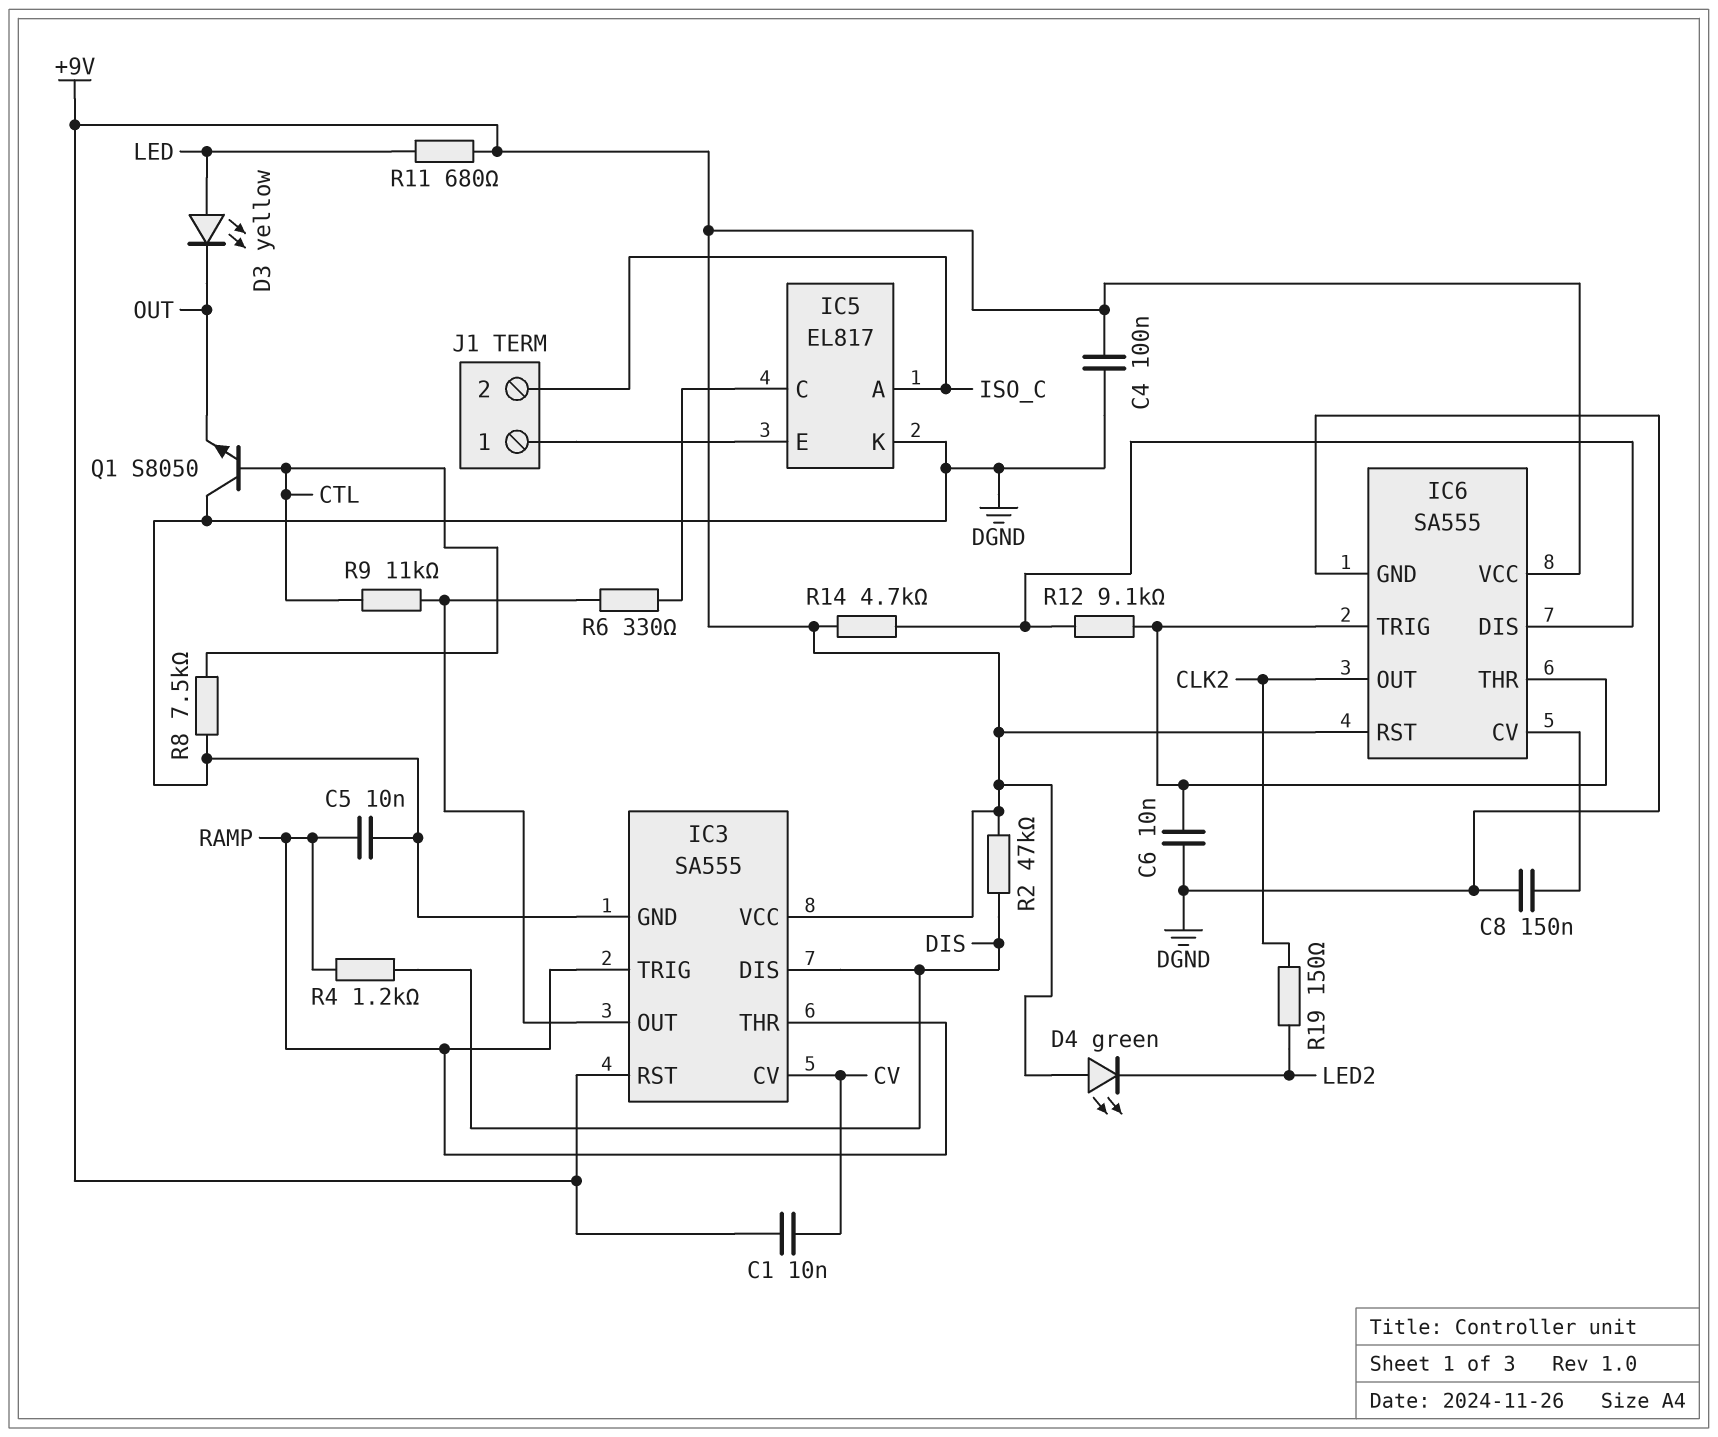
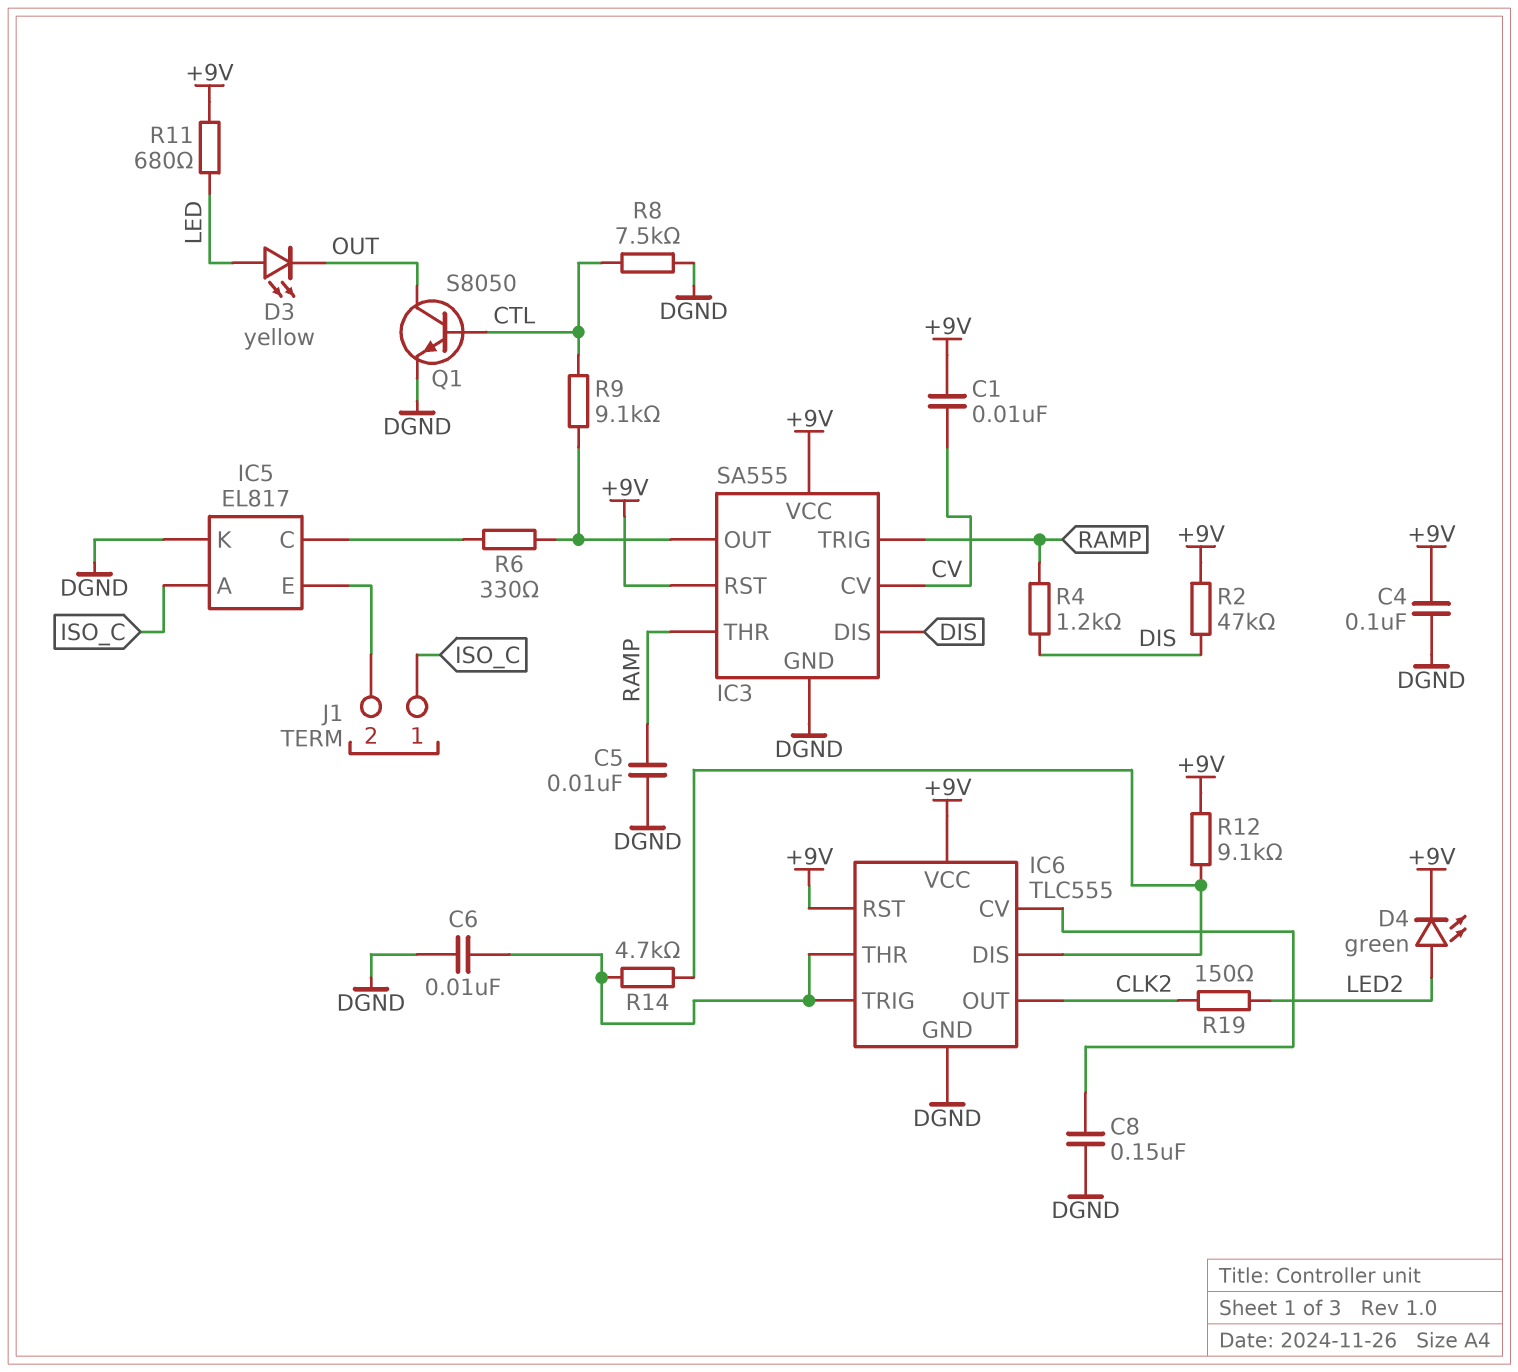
D4: LED green (A +9V, K LED2) -> LED green (A LED2, K +9V)
IC6: SA555 -> TLC555
J1 pin 1: IC5/E -> ISO_C
J1 pin 2: ISO_C -> IC5/E
Q1: NPN S8050 (B CTL, C DGND, E OUT) -> NPN S8050 (B CTL, C OUT, E DGND)
R9: 11k (CTL, IC3/OUT) -> 9.1k (CTL, IC3/OUT)
R12: 9.1k (IC6/DIS, IC6/THR) -> 9.1k (+9V, IC6/DIS)
R14: 4.7k (+9V, IC6/DIS) -> 4.7k (IC6/DIS, IC6/THR)

